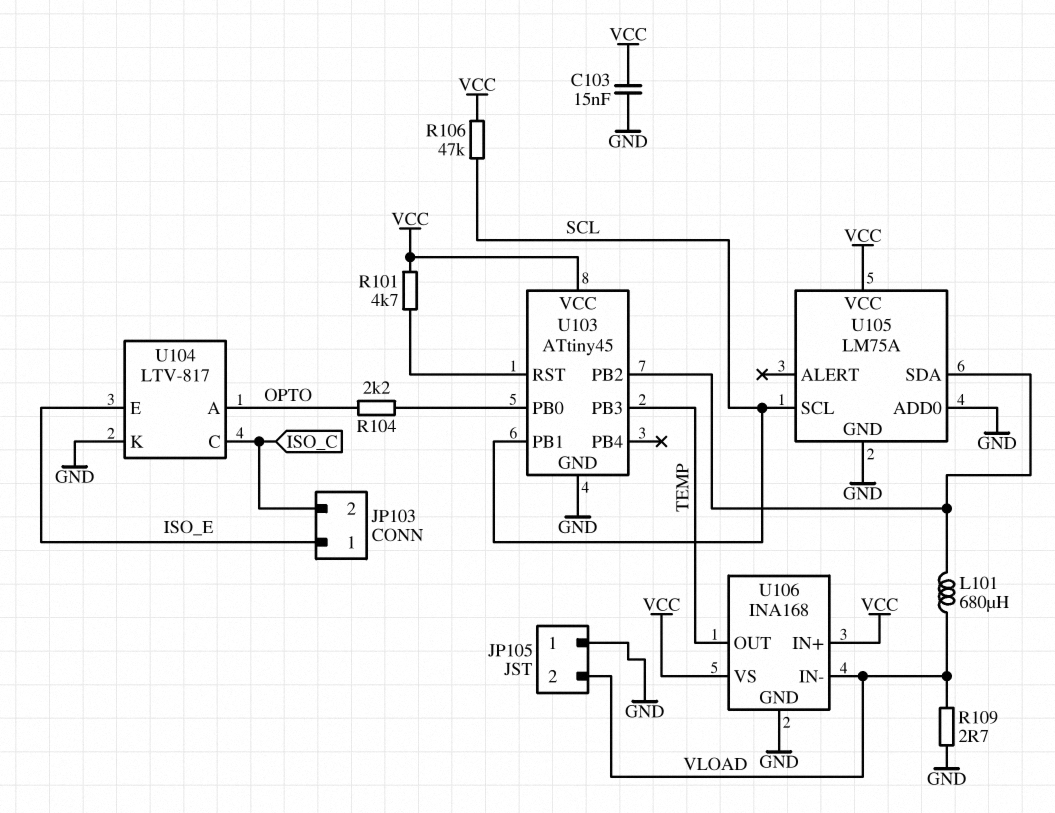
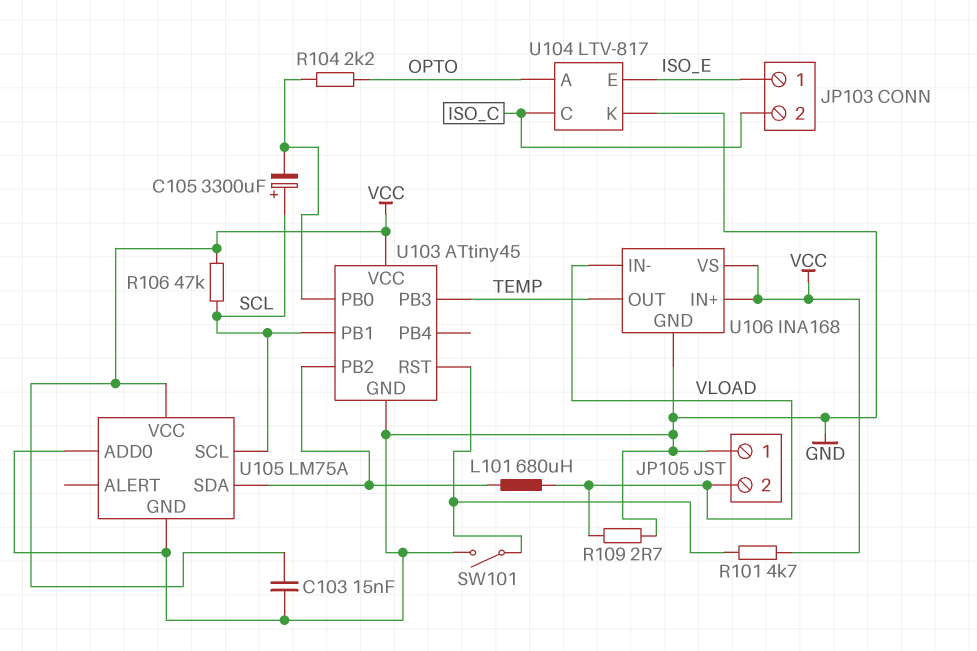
C105: none -> 3300uF (plus SCL, minus U103/PB0)
SW101: none -> switch (GND, U103/RST)

